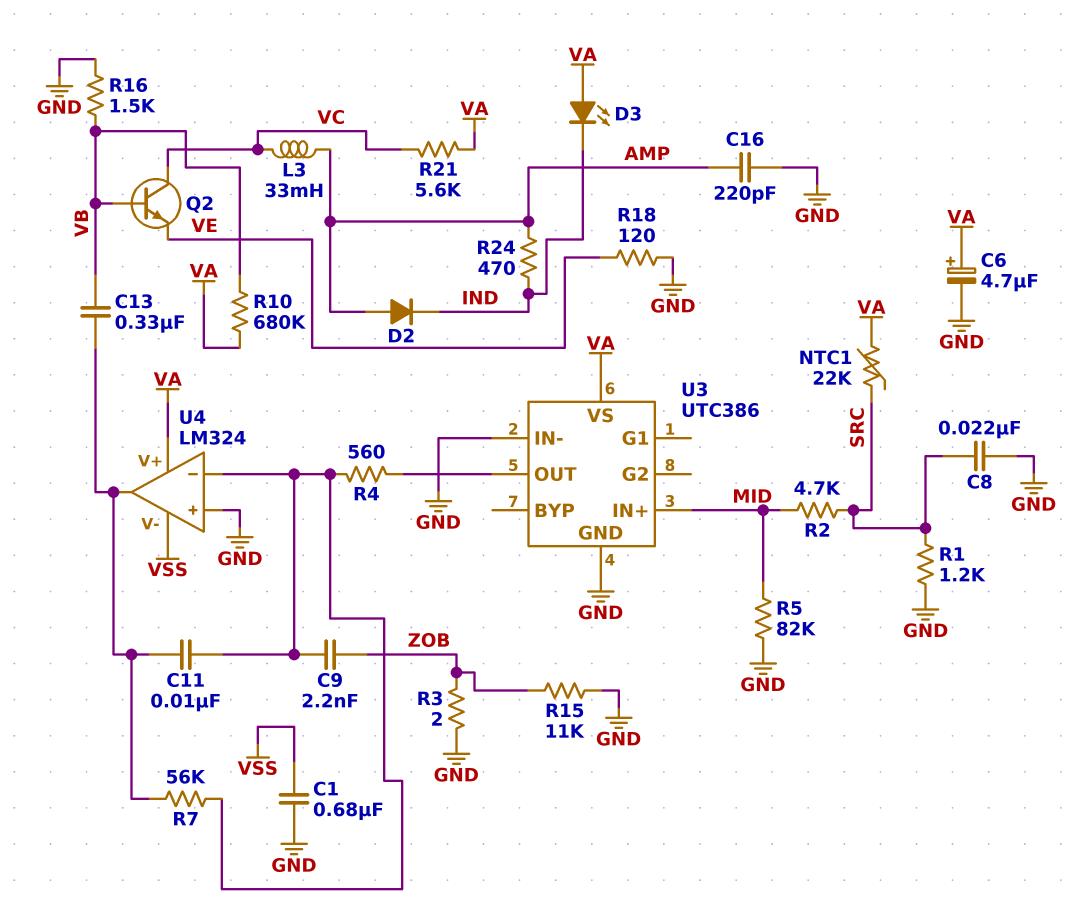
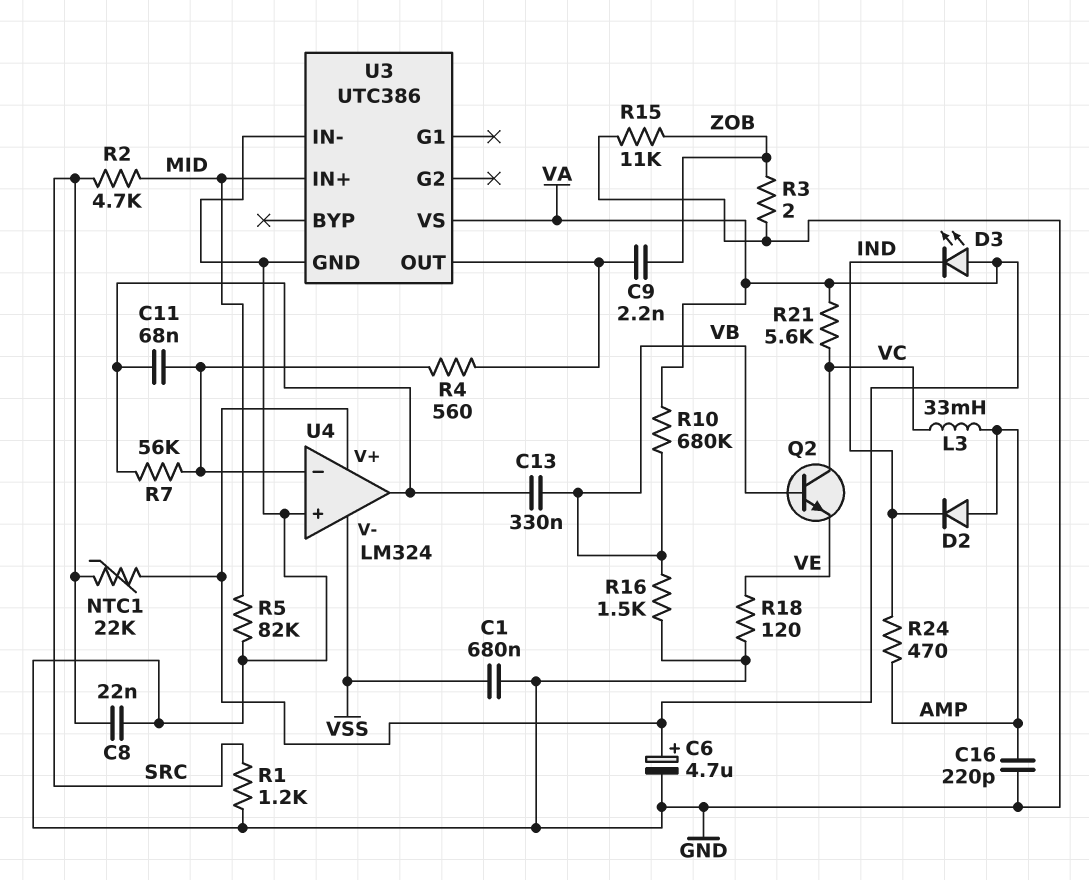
C9: 2.2nF (U4/in-, ZOB) -> 2.2nF (U3/OUT, ZOB)
C11: 10nF (U4/in-, U4/out) -> 68nF (U4/in-, U4/out)

